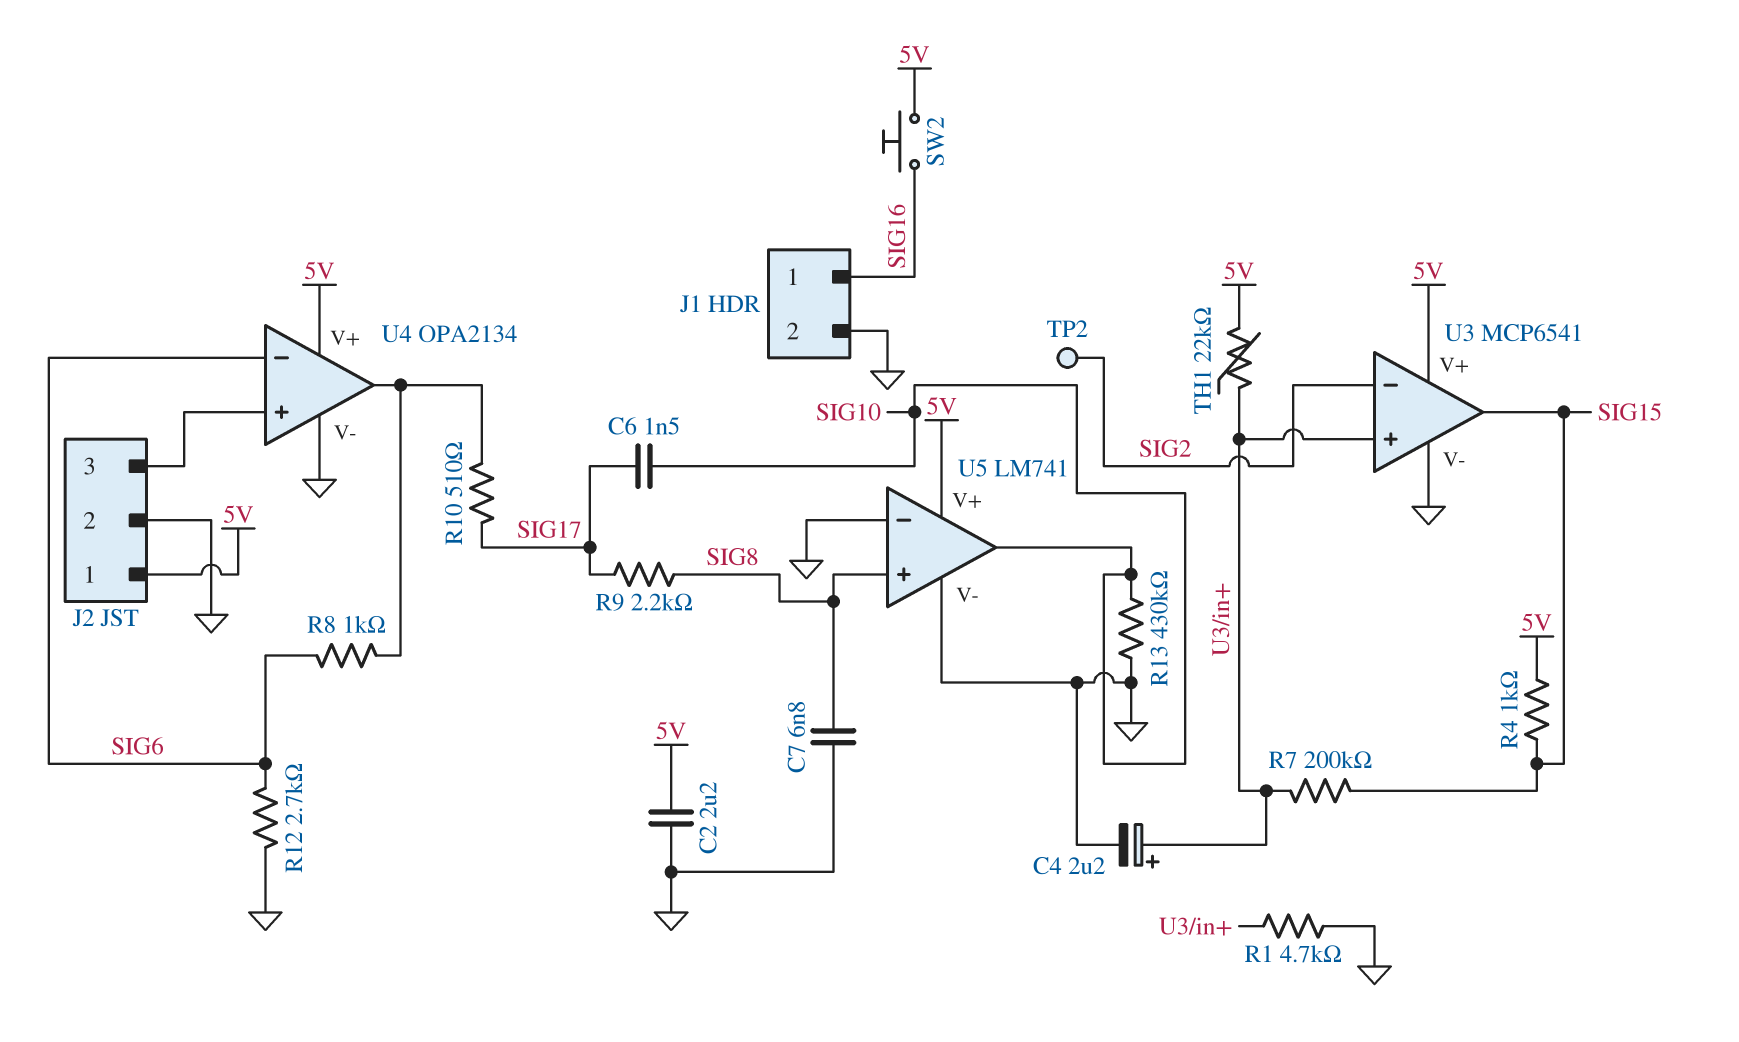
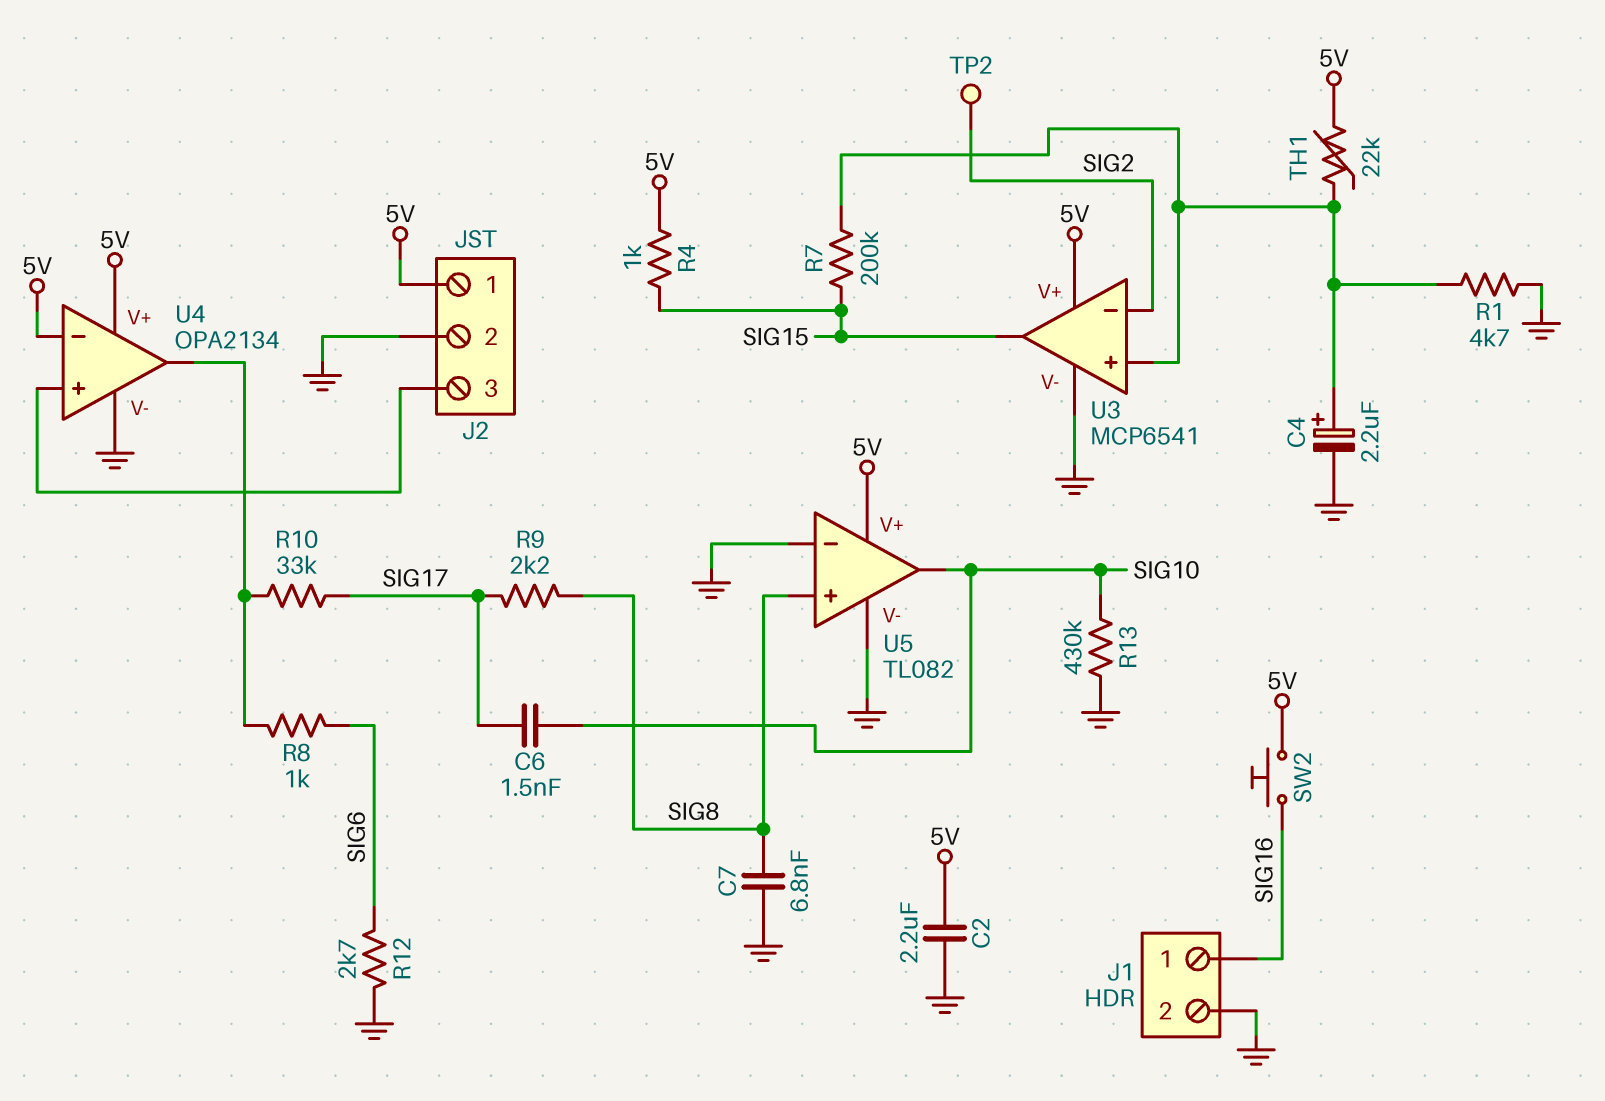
R10: 510 (SIG17, U4/out) -> 33k (SIG17, U4/out)
U4 pin in-: SIG6 -> 5V
U5: LM741 -> TL082

